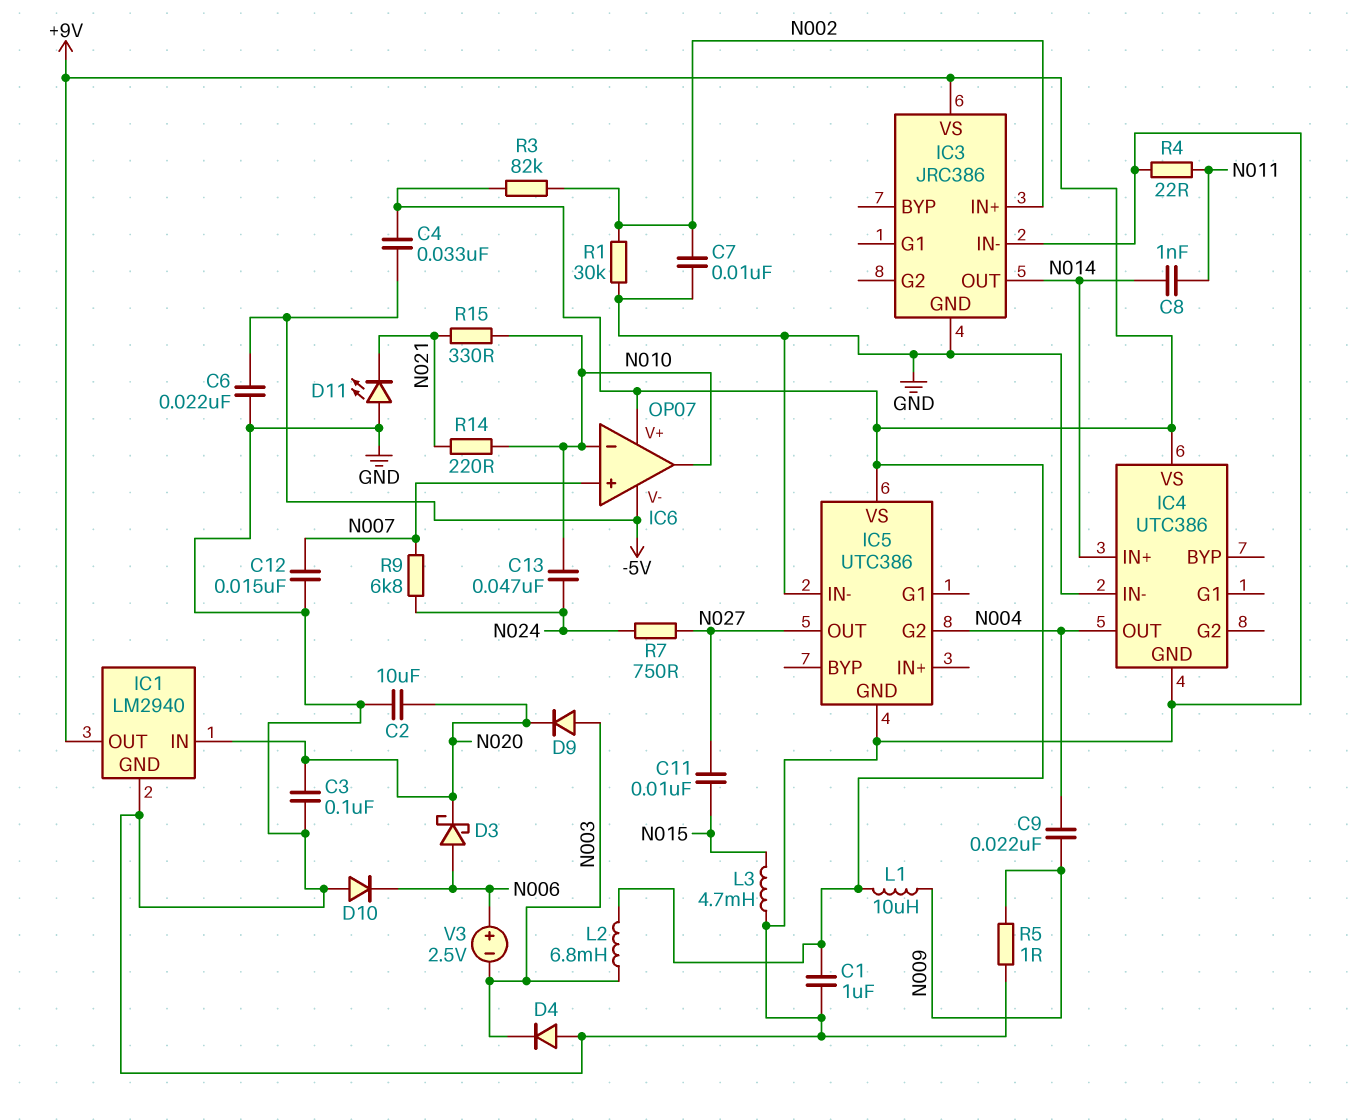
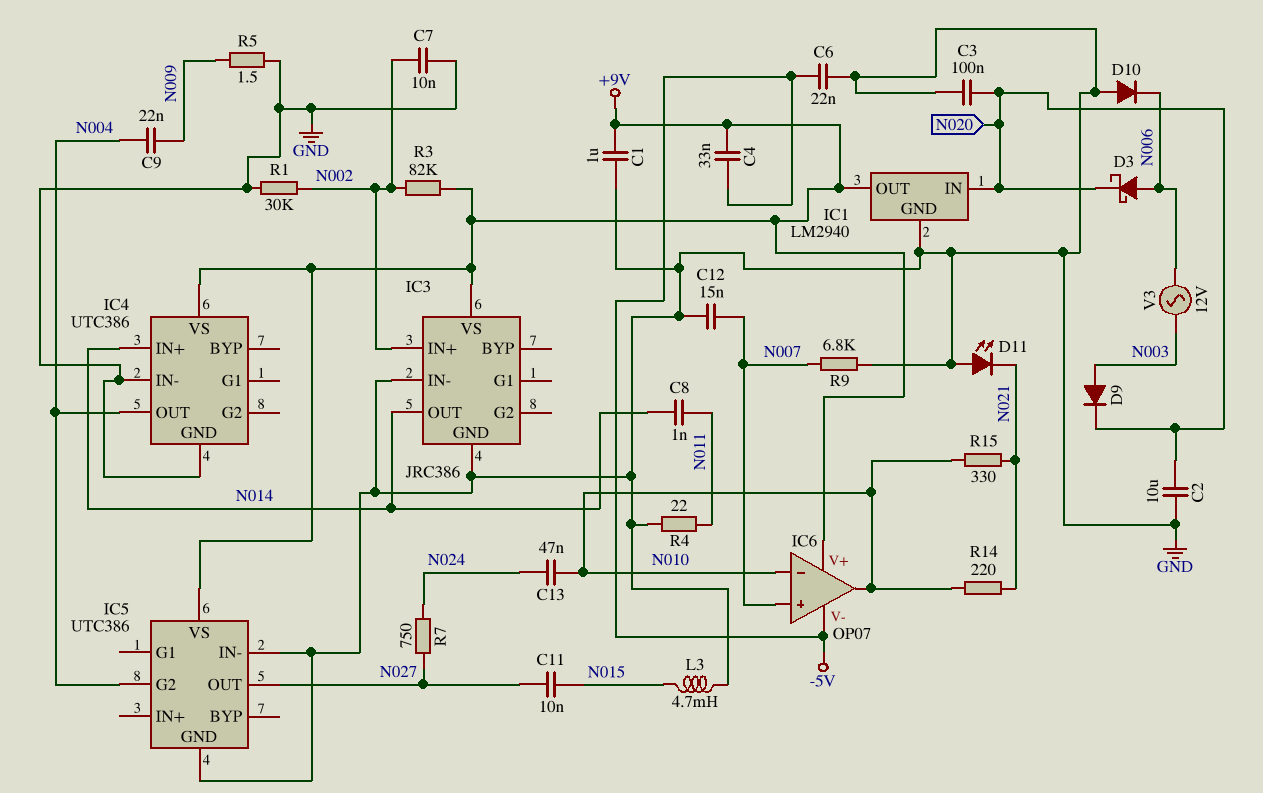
D4: diode (A GND, K N003) -> none
L1: 10uH (+9V, N009) -> none
L2: 6.8mH (+9V, N003) -> none
R5: 1 (GND, N009) -> 1.5 (GND, N009)
R9: 6.8k (N007, N024) -> 6.8k (GND, N007)
V3: 2.5V (plus N006, minus N003) -> AC 12V (N003, N006)

